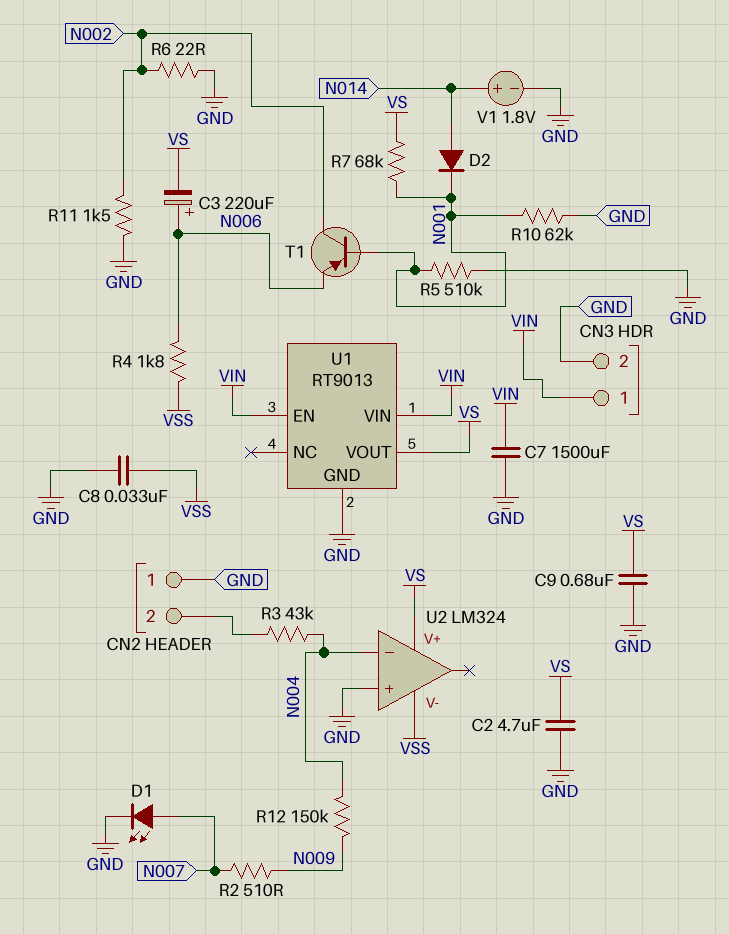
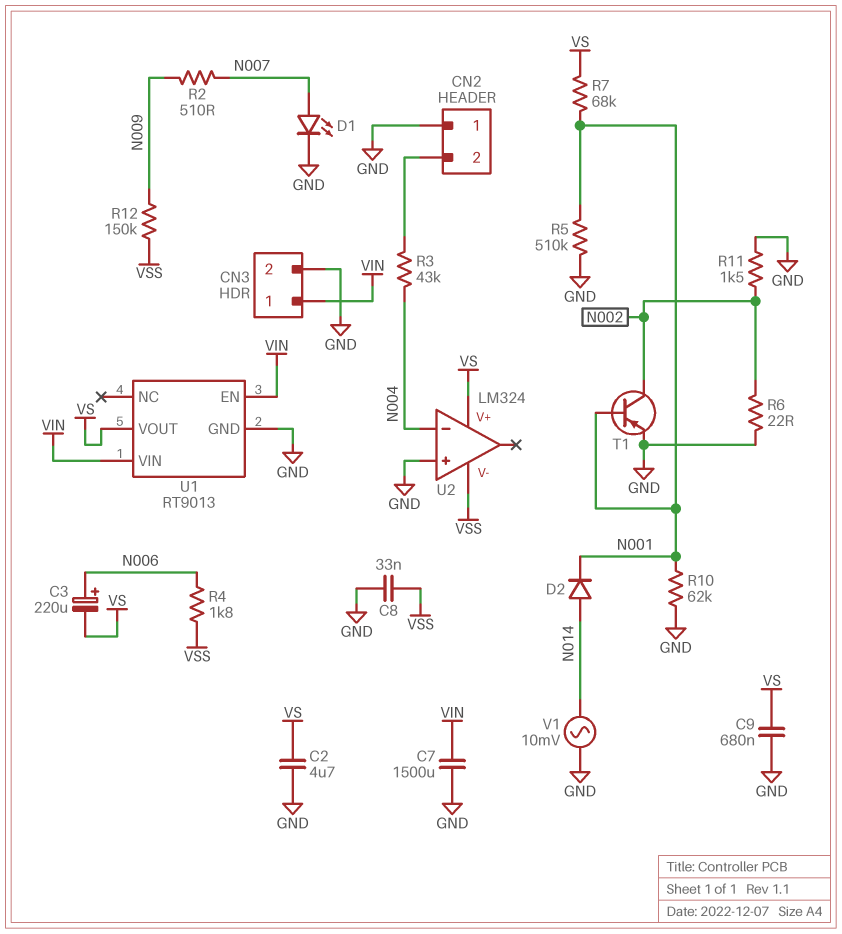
R12: 150k (N004, N009) -> 150k (N009, VSS)
T1: PNP (B N001, C N002, E N006) -> PNP (B N001, C N002, E GND)
V1: 1.8V (plus N014, minus GND) -> AC 10mV (GND, N014)

